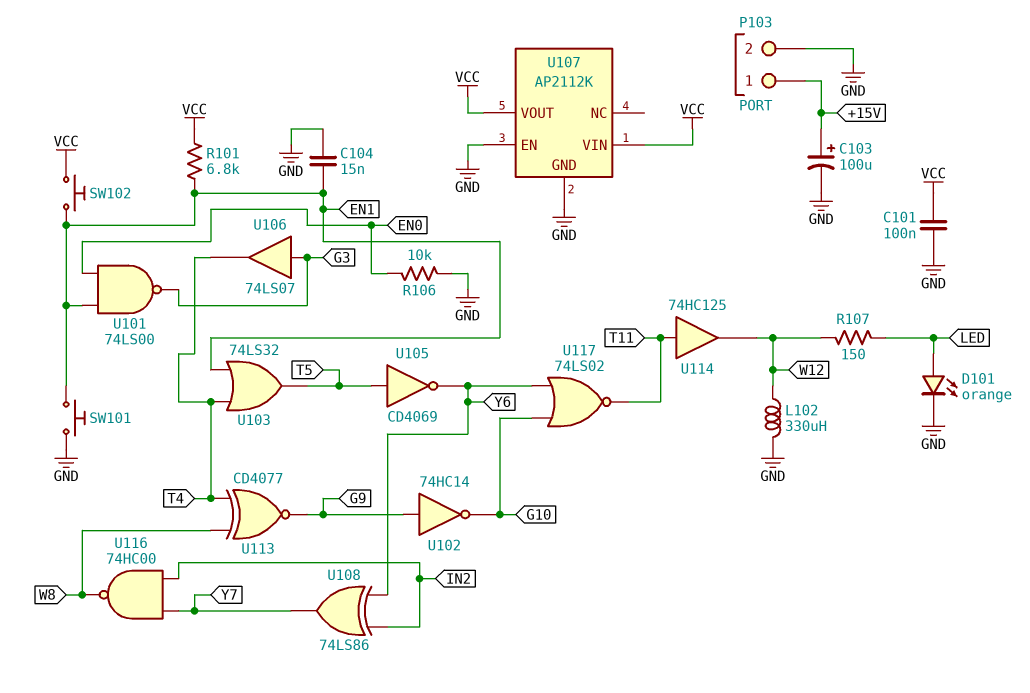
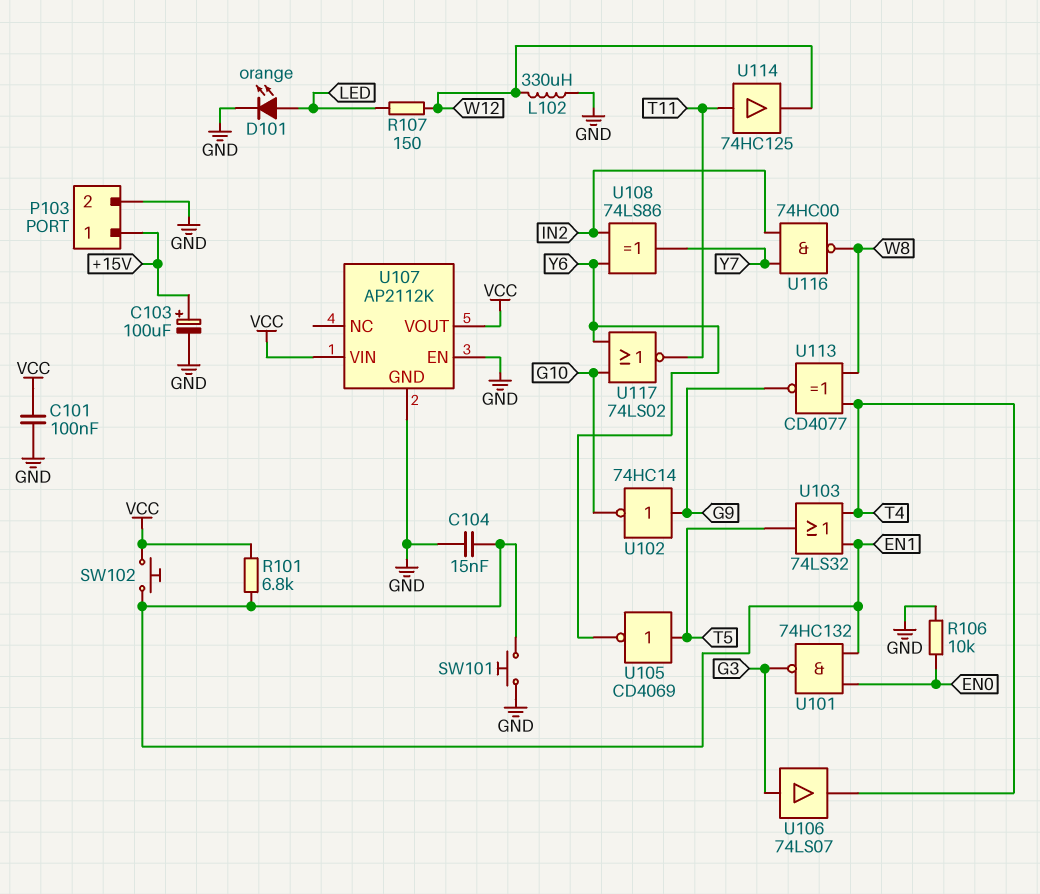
U101: NAND 74LS00 (in EN0, in EN1, out G3) -> NAND 74HC132 (in EN0, in EN1, out G3)

